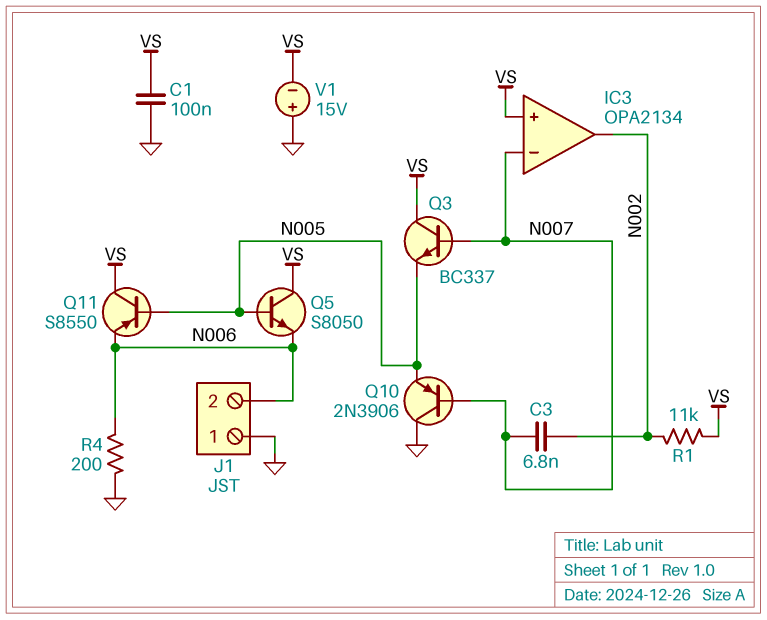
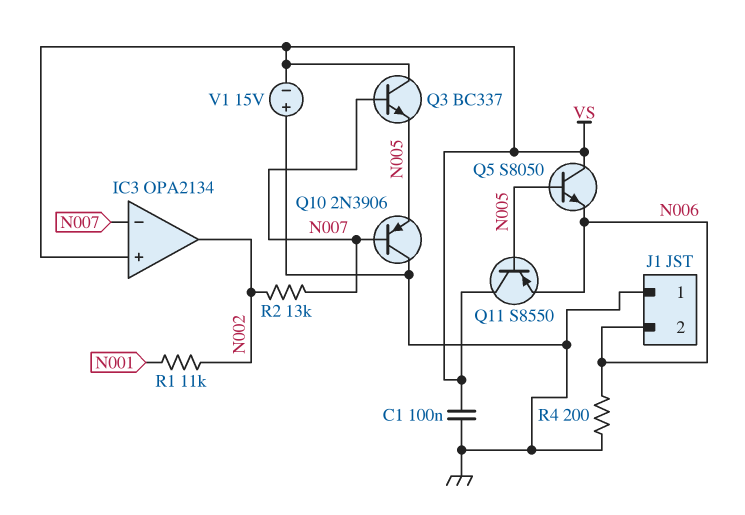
C3: 6.8nF (N002, N007) -> none
R1: 11k (N002, VS) -> 11k (N001, N002)
R2: none -> 13k (N002, N007)

